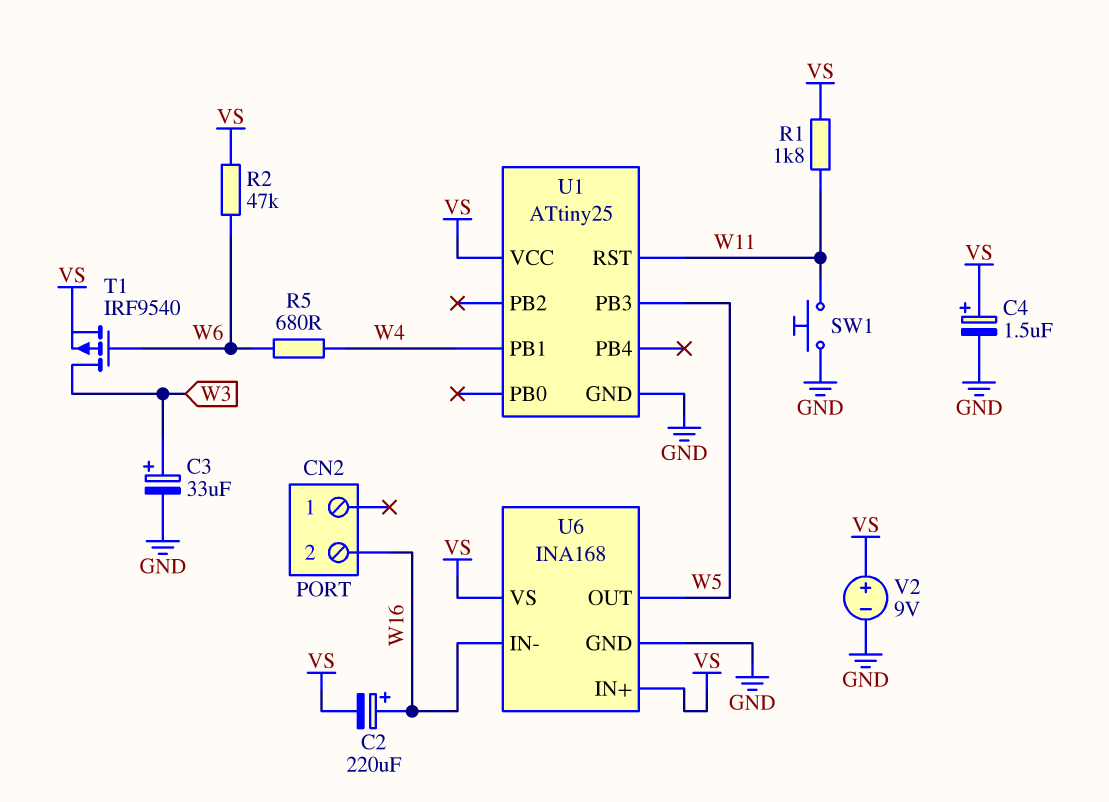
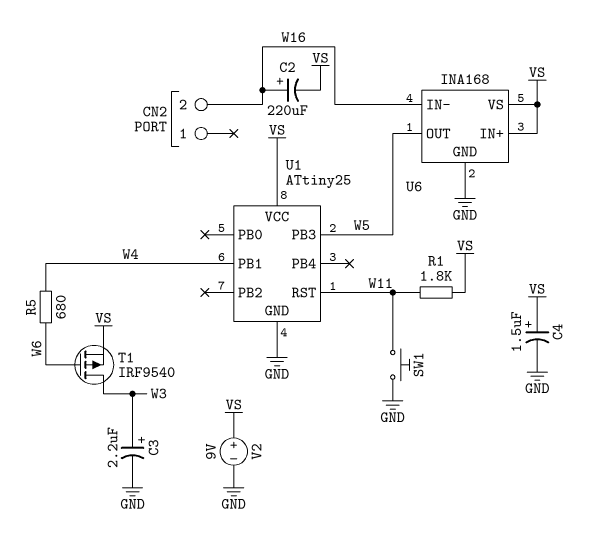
C3: 33uF (plus W3, minus GND) -> 2.2uF (plus W3, minus GND)
R2: 47k (VS, W6) -> none

